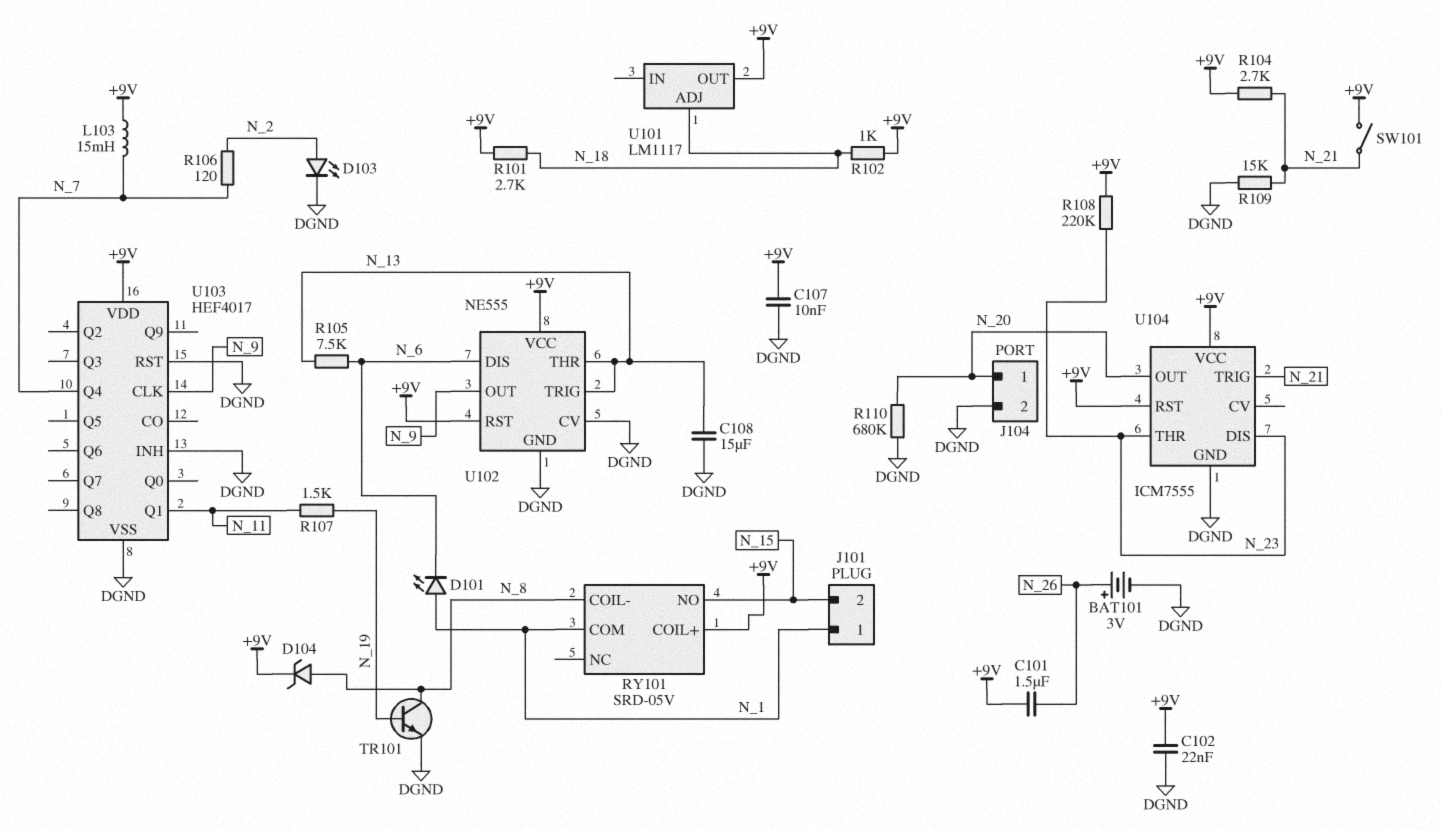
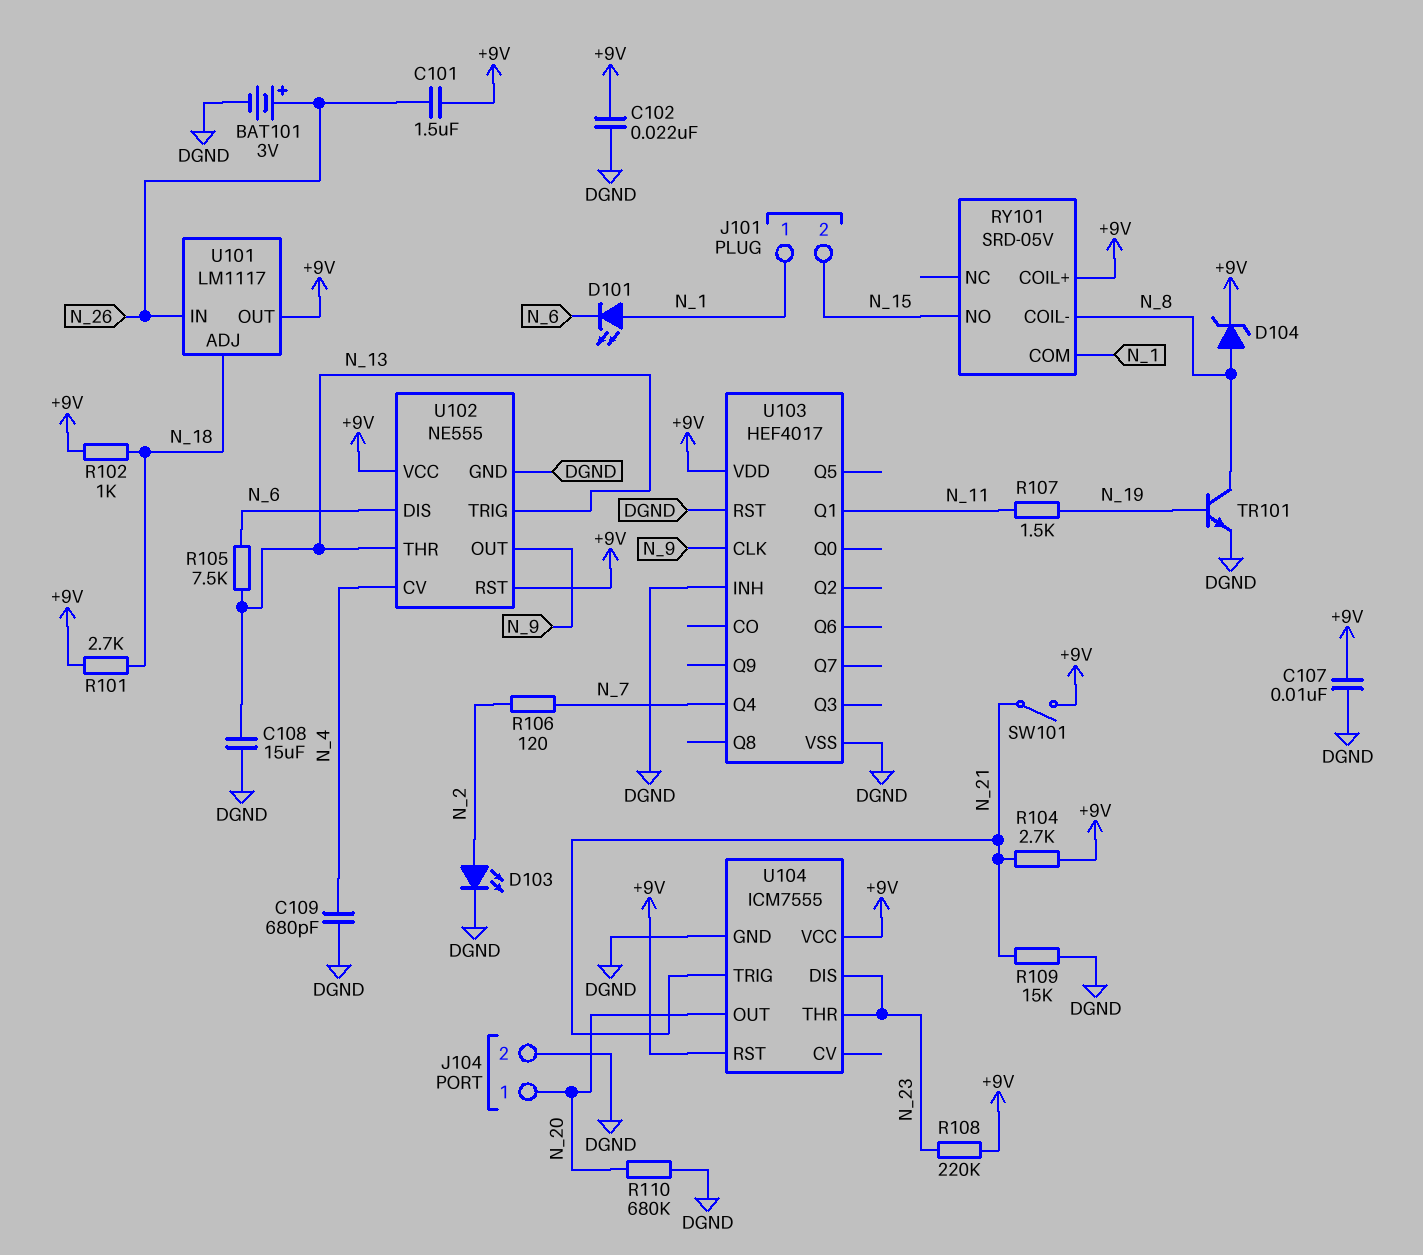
C109: none -> 680pF (DGND, N_4)
L103: 15mH (+9V, N_7) -> none
U101 pin IN: none -> N_26
U102 pin CV: DGND -> N_4

